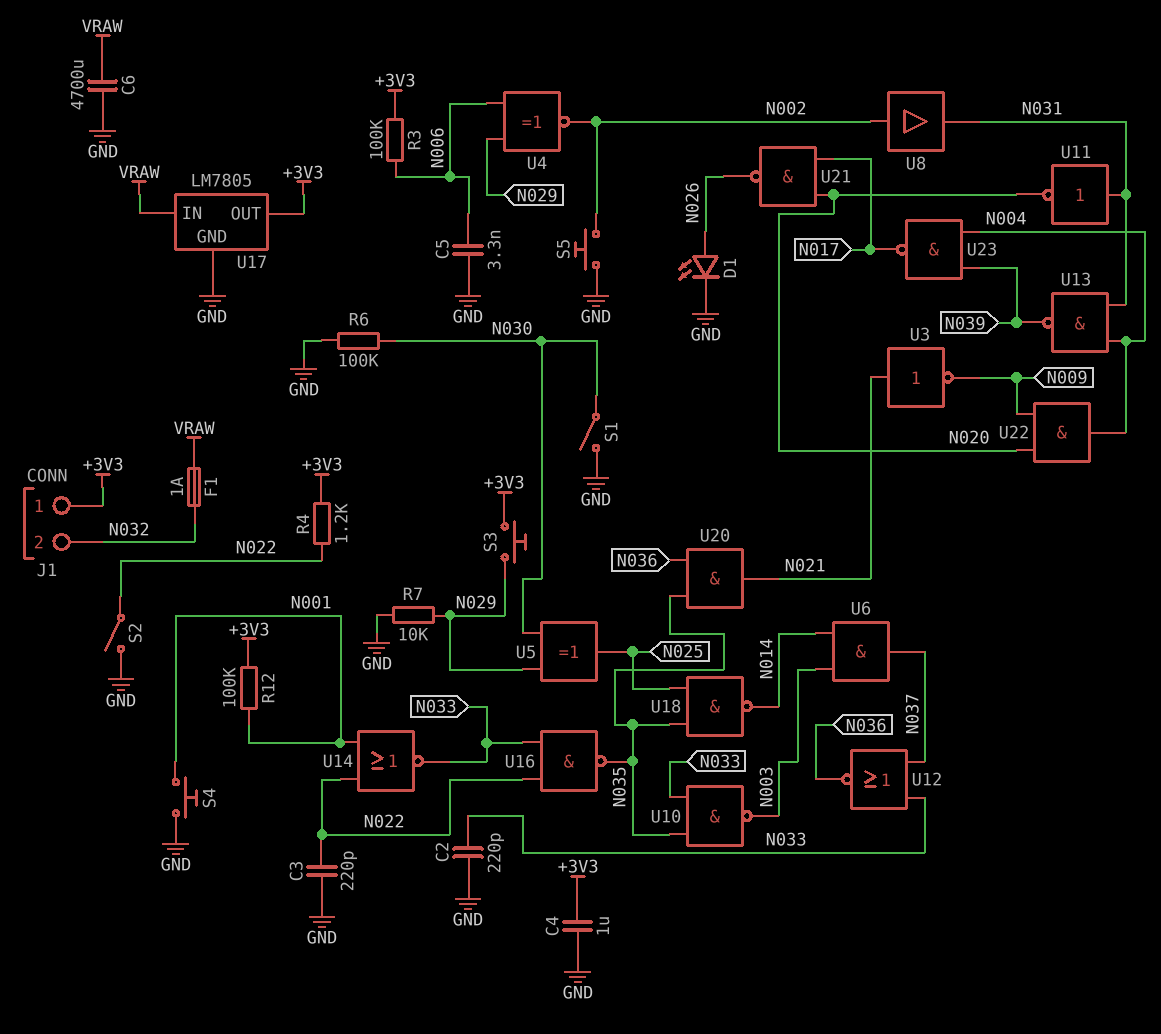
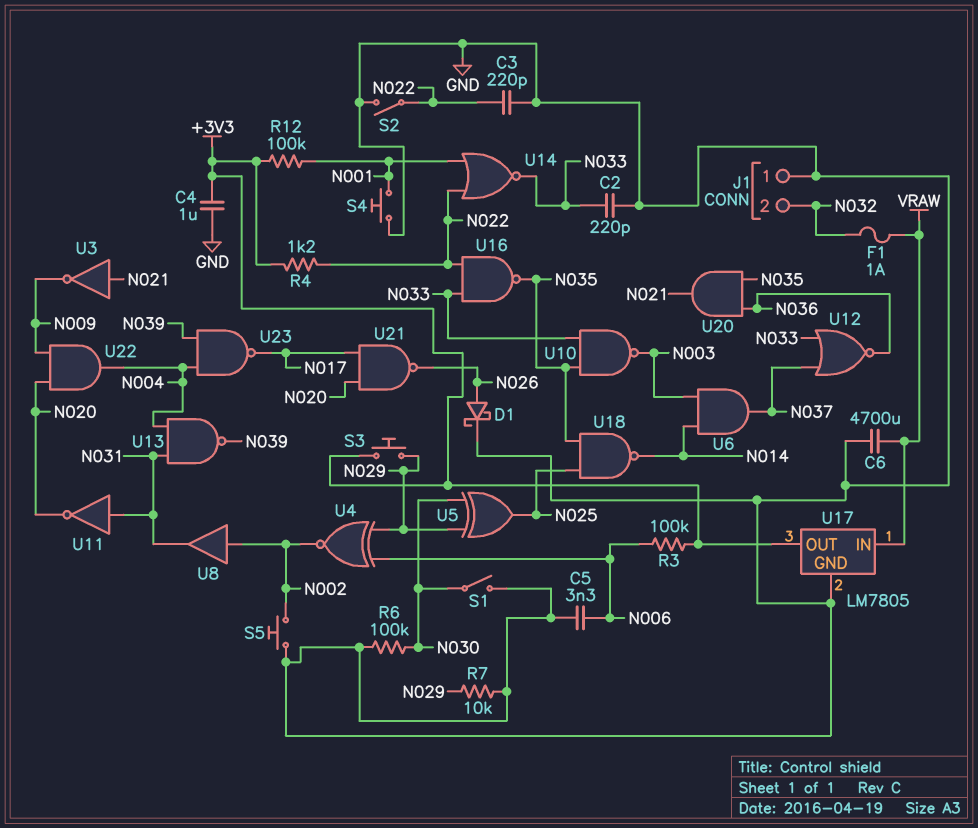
D1: LED (A N026, K GND) -> schottky (A N026, K GND)
J1 pin 1: +3V3 -> GND

